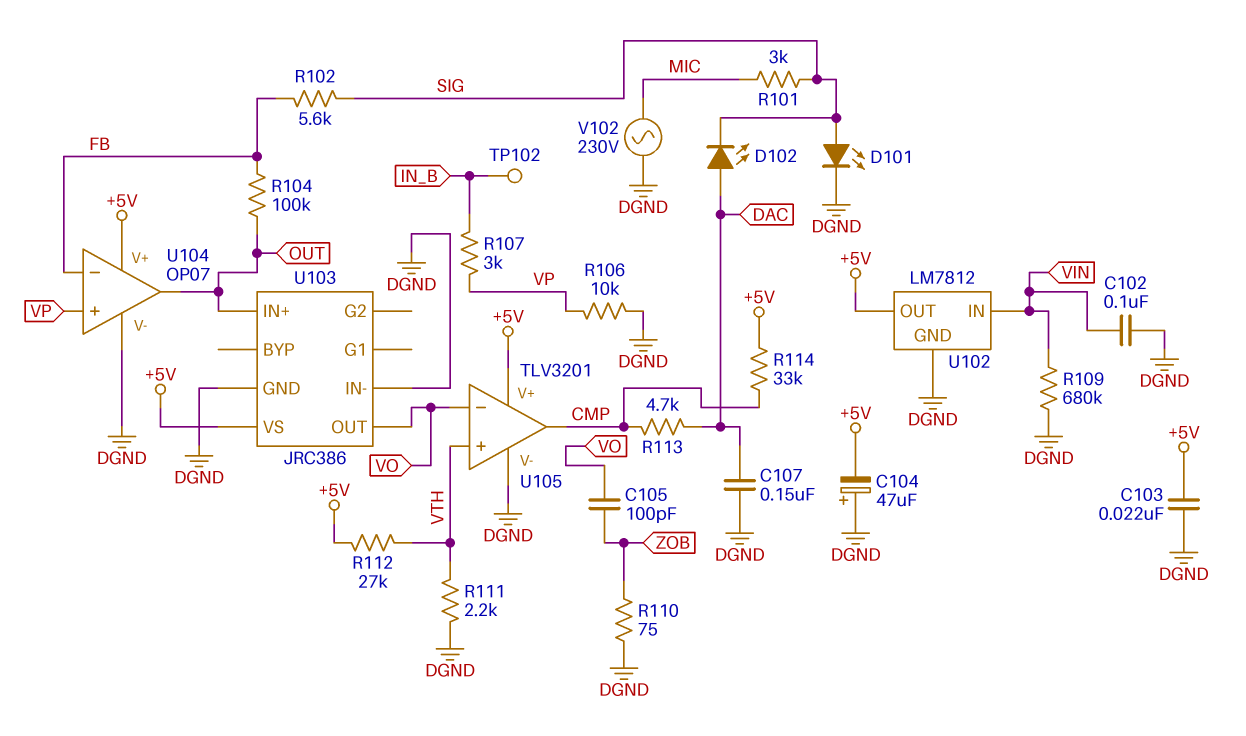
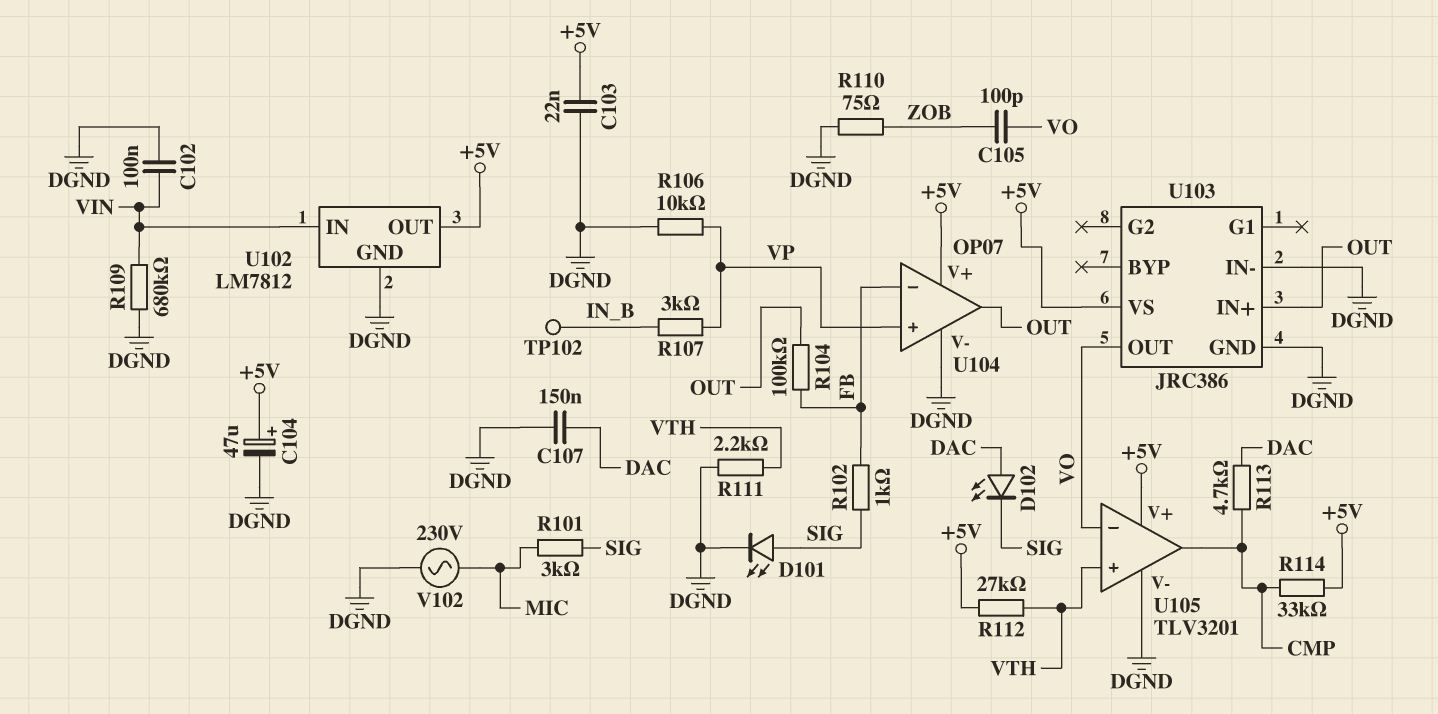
C104: 47uF (plus DGND, minus +5V) -> 47uF (plus +5V, minus DGND)
R102: 5.6k (FB, SIG) -> 1k (FB, SIG)

